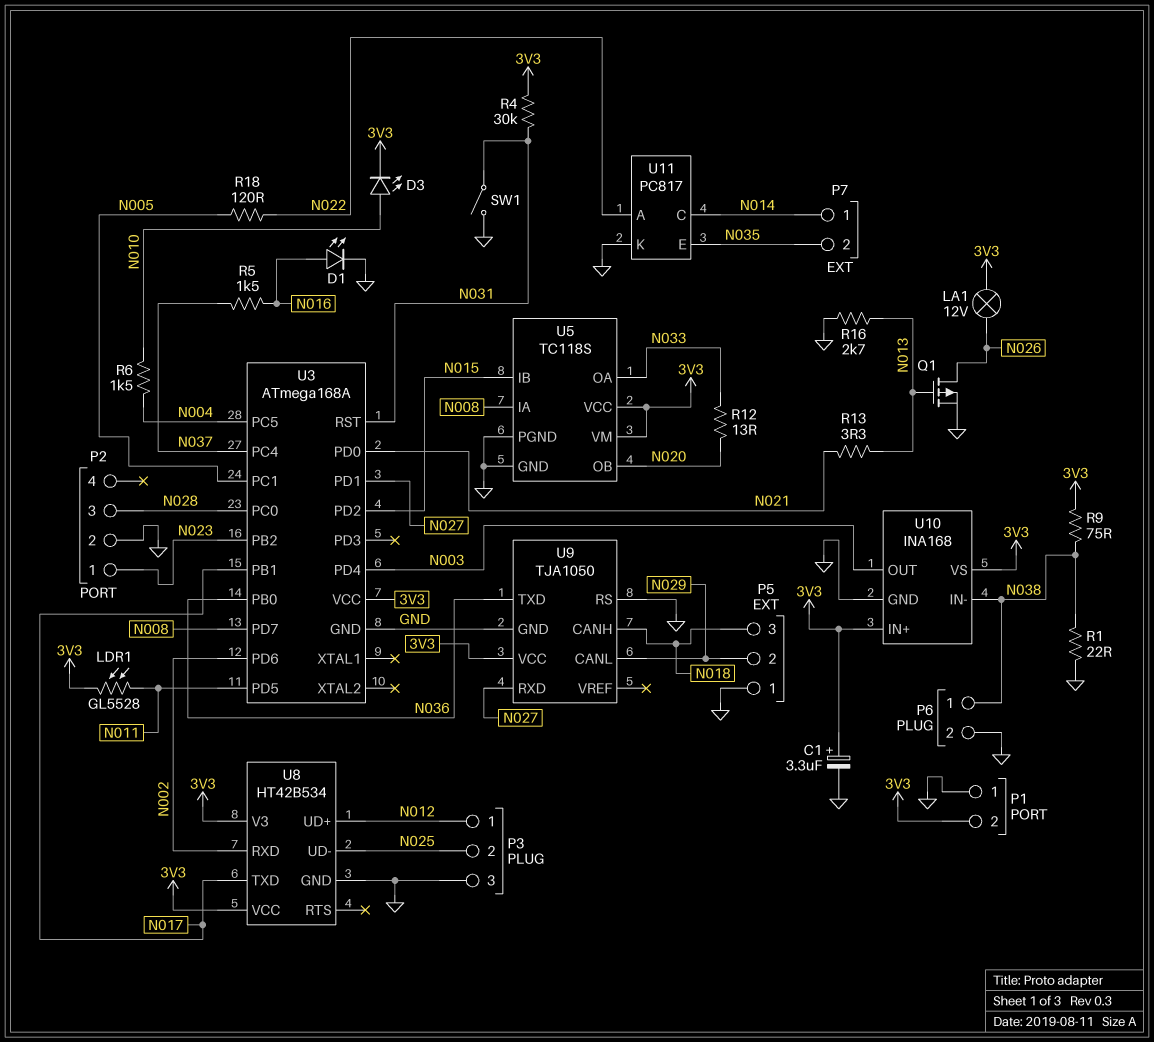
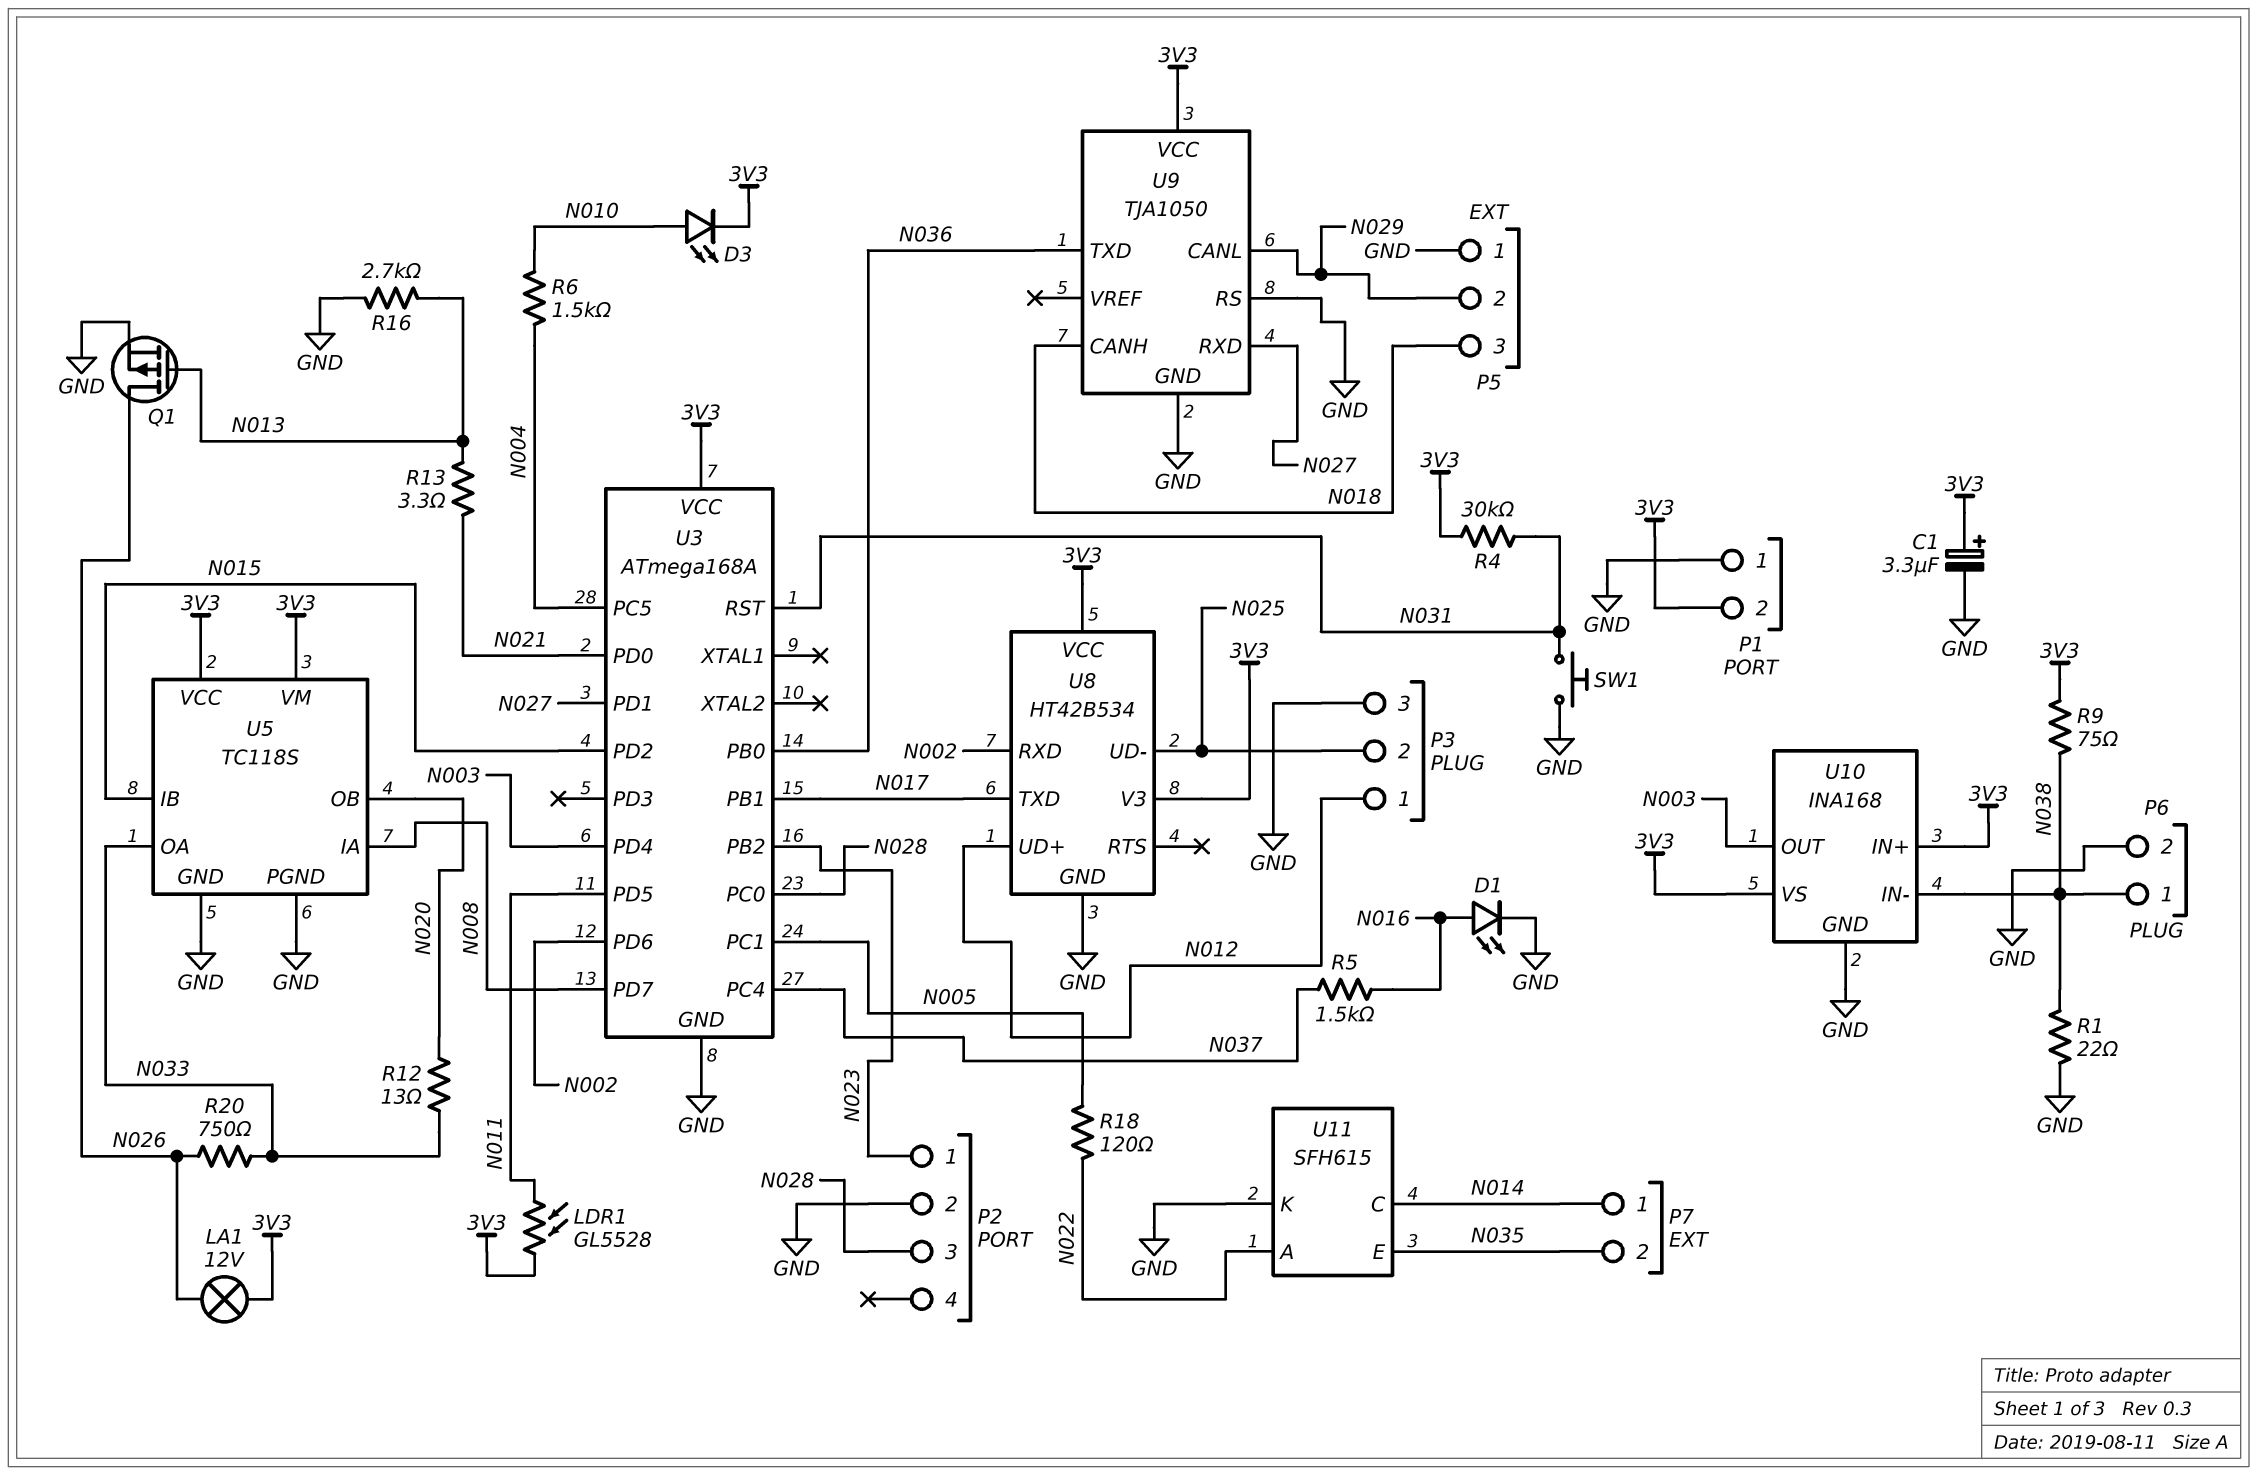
R20: none -> 750 (N026, N033)
SW1: switch (GND, N031) -> button (GND, N031)
U11: PC817 -> SFH615

